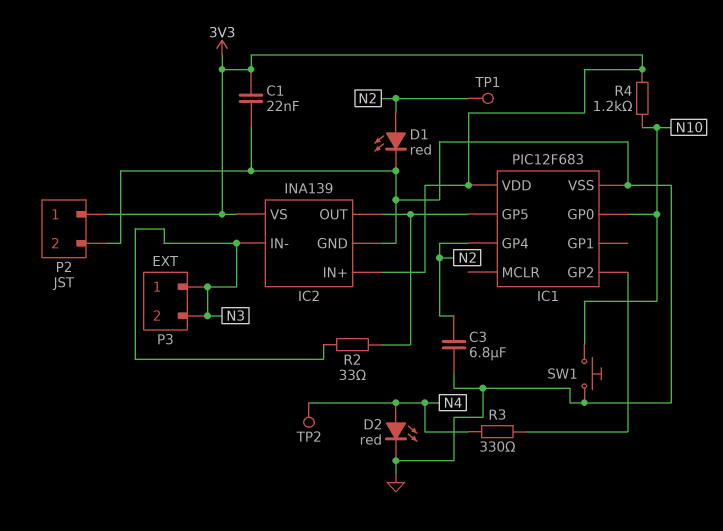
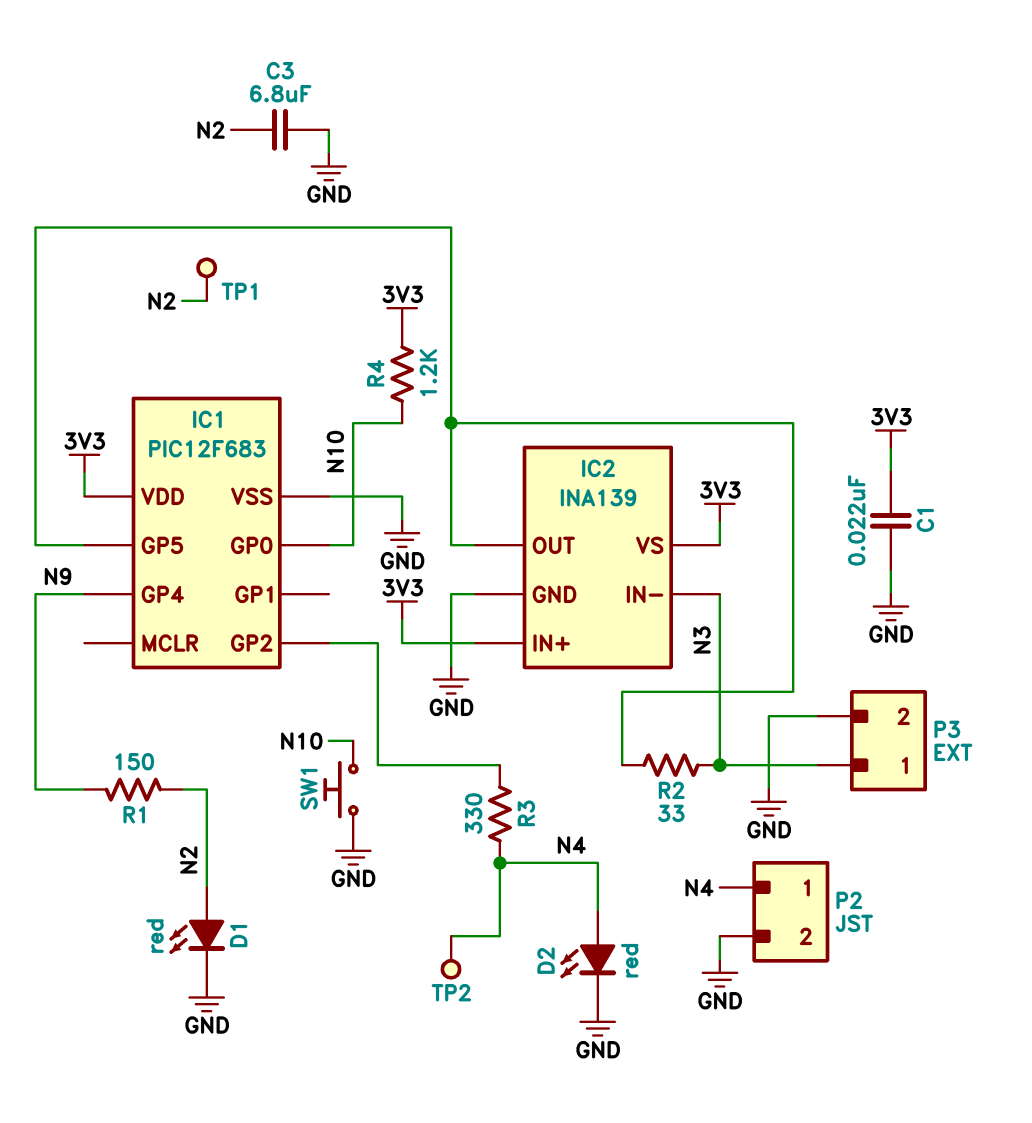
IC1 pin GP4: N2 -> N9
P2 pin 1: 3V3 -> N4
P3 pin 2: N3 -> GND
R1: none -> 150 (N2, N9)

